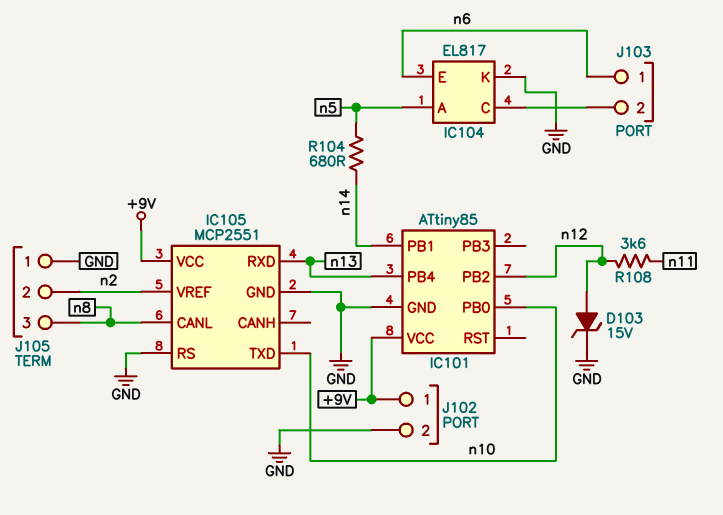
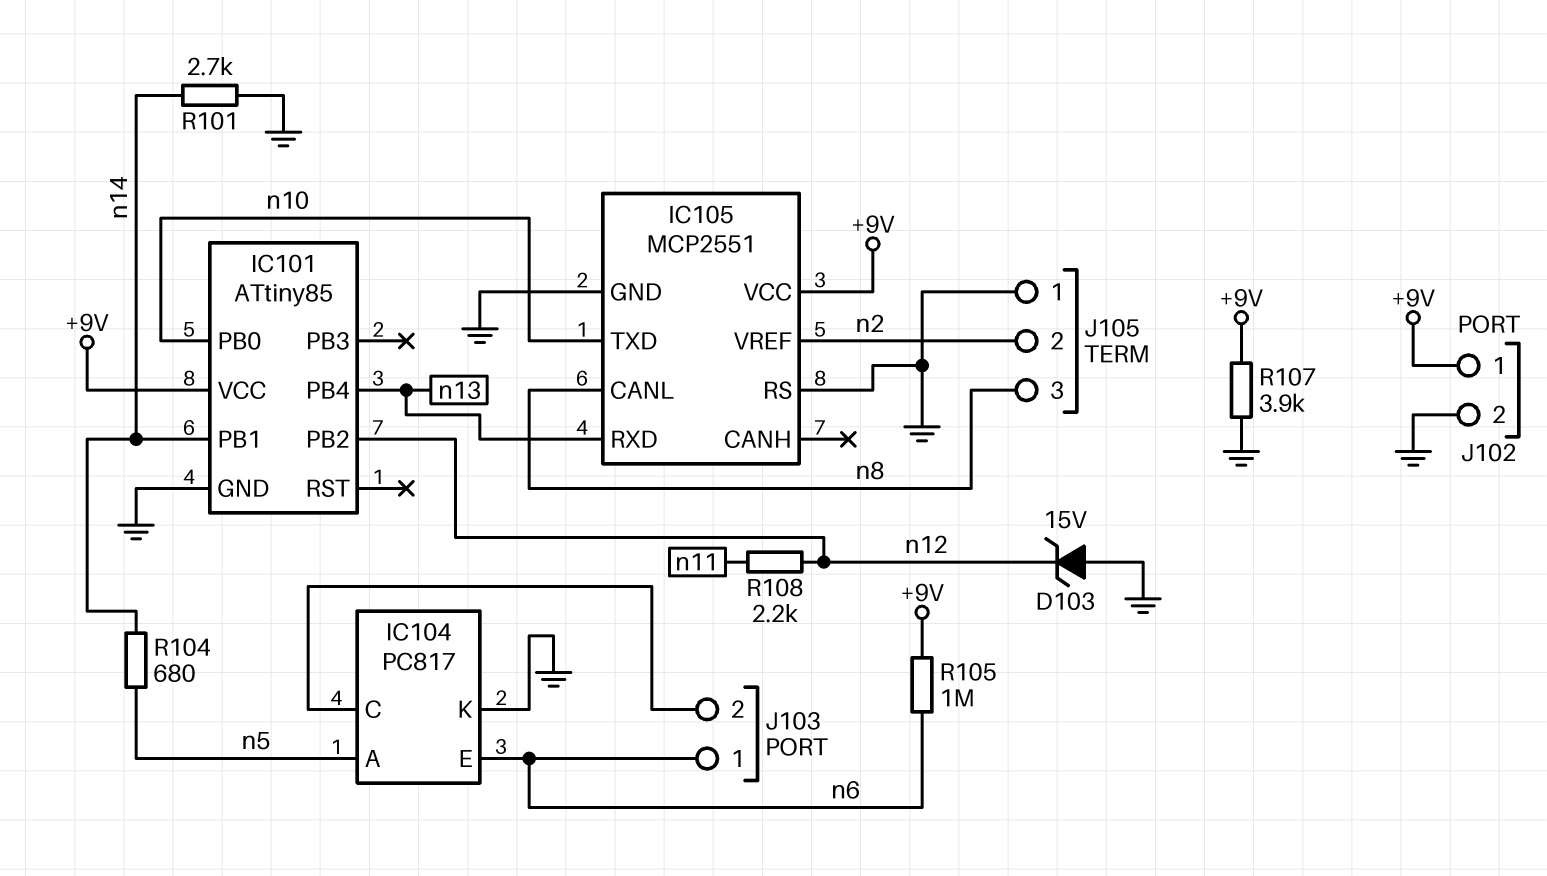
D103: zener 15V (A n12, K GND) -> zener 15V (A GND, K n12)
IC104: EL817 -> PC817
R101: none -> 2.7k (GND, n14)
R105: none -> 1M (+9V, n6)
R107: none -> 3.9k (+9V, GND)
R108: 3.6k (n11, n12) -> 2.2k (n11, n12)

